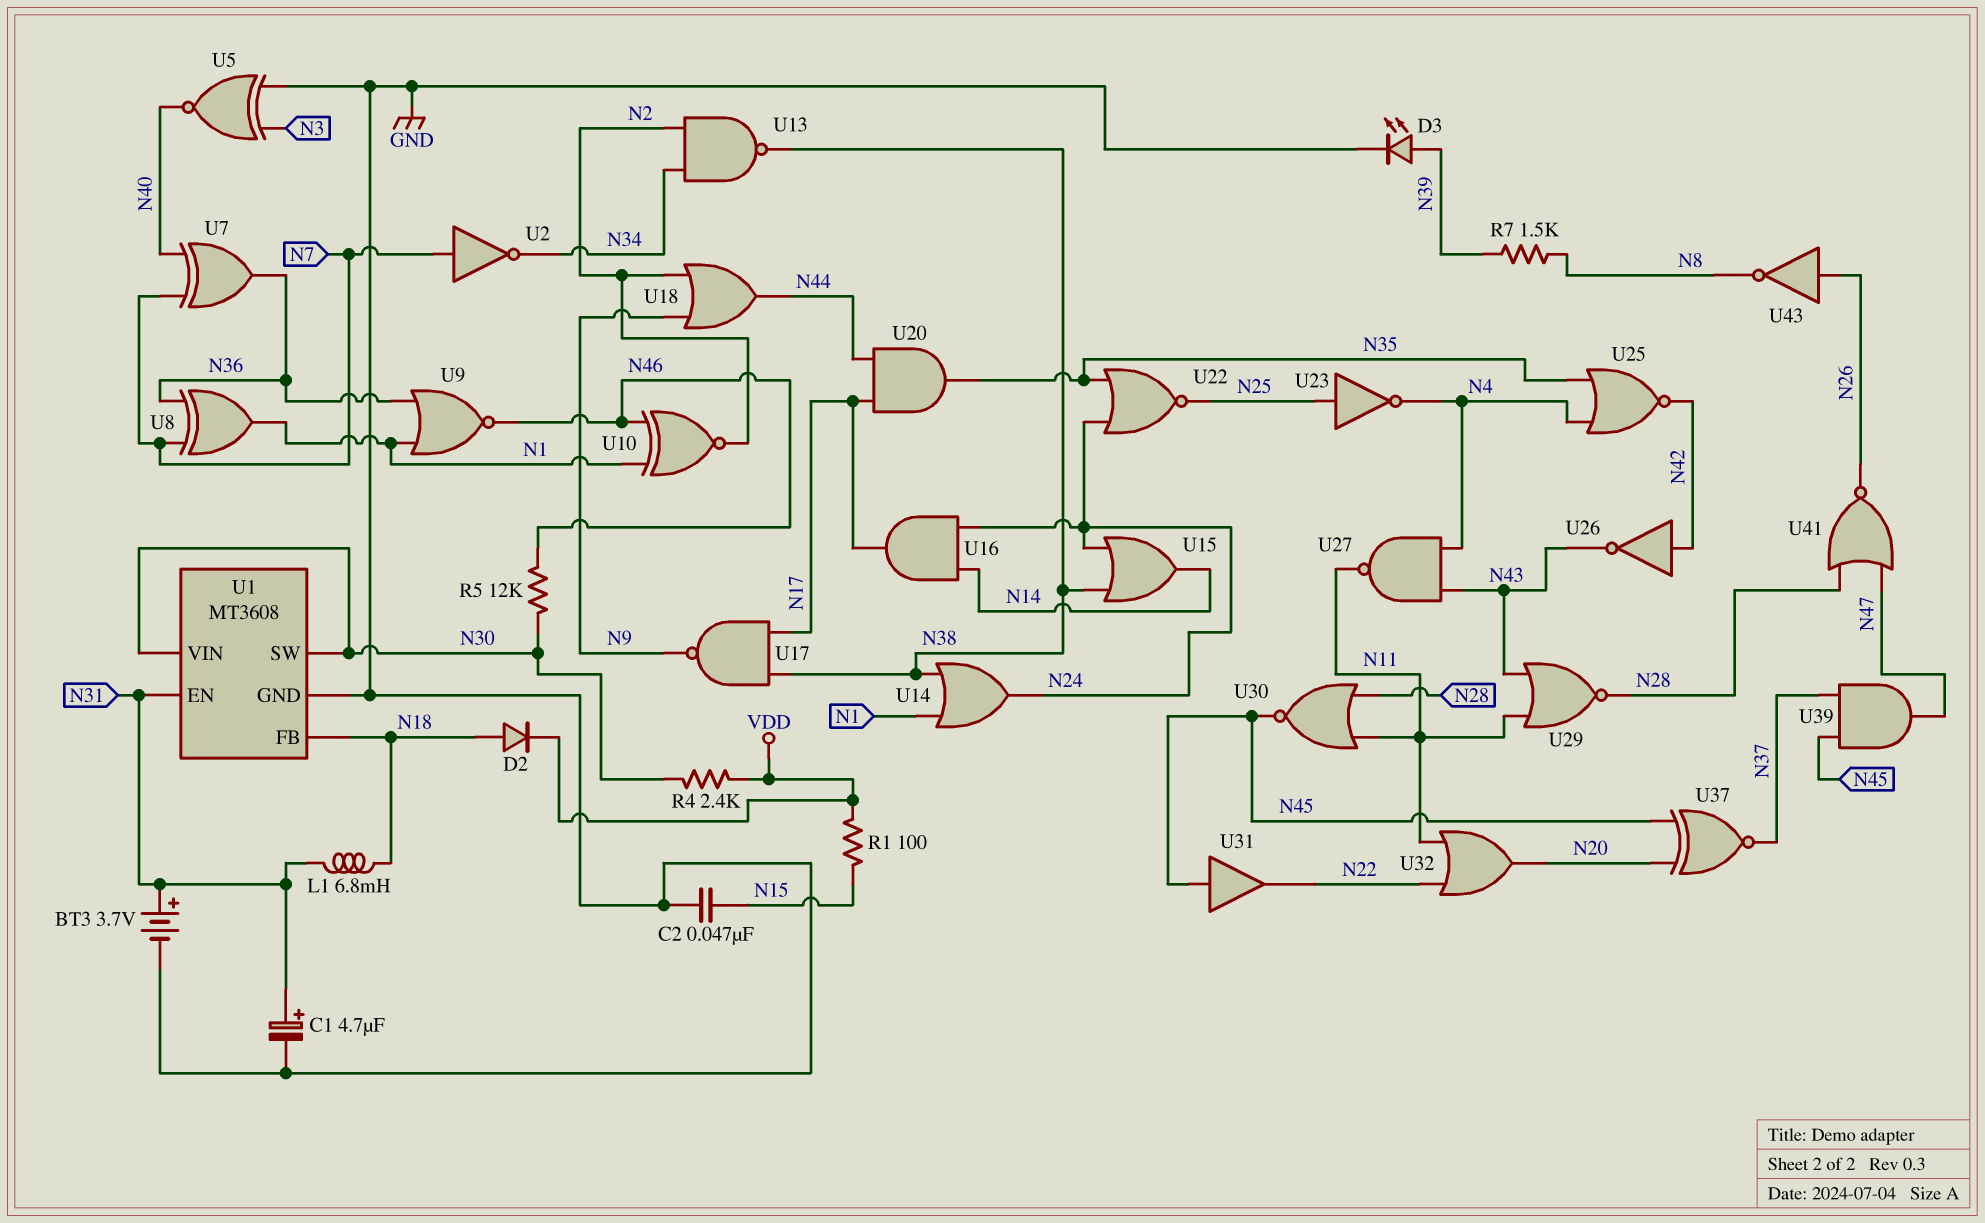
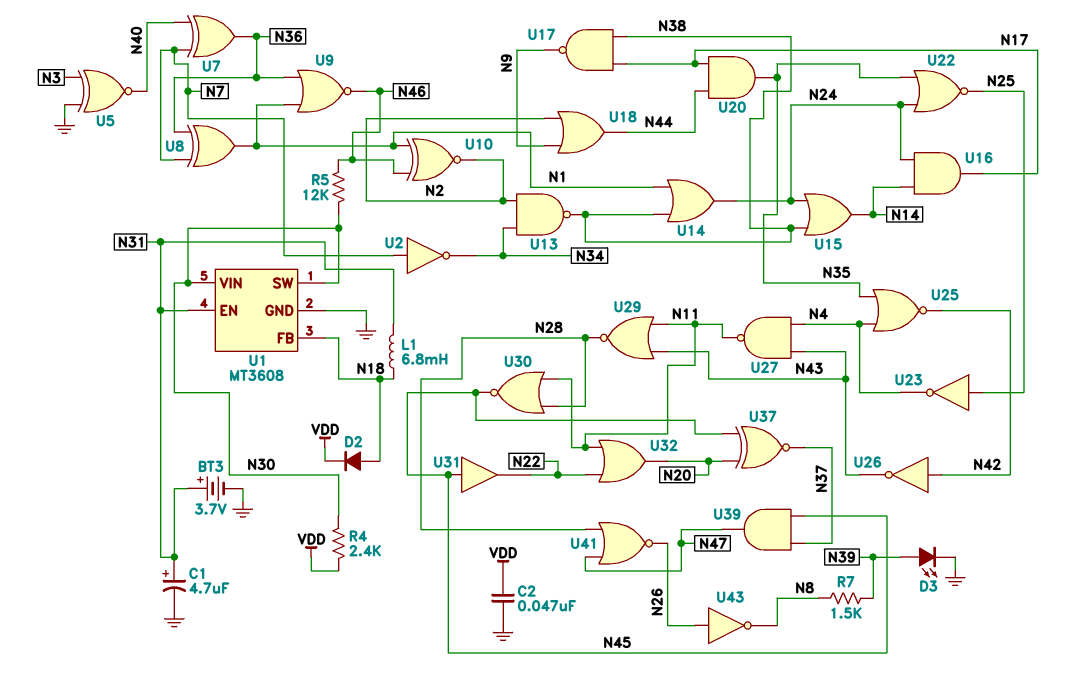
C2: 47nF (GND, N15) -> 47nF (GND, VDD)
R1: 100 (N15, VDD) -> none

